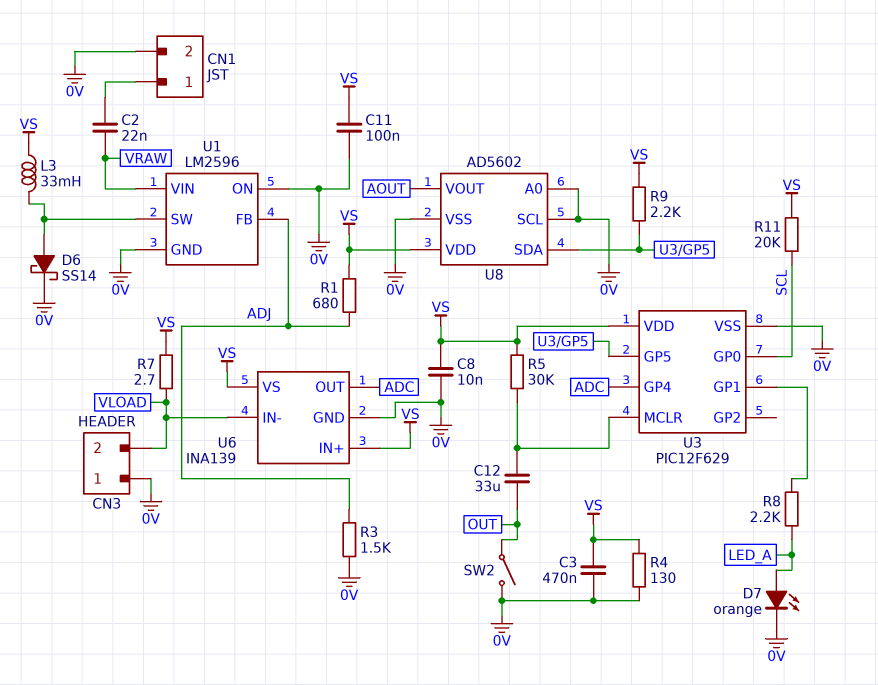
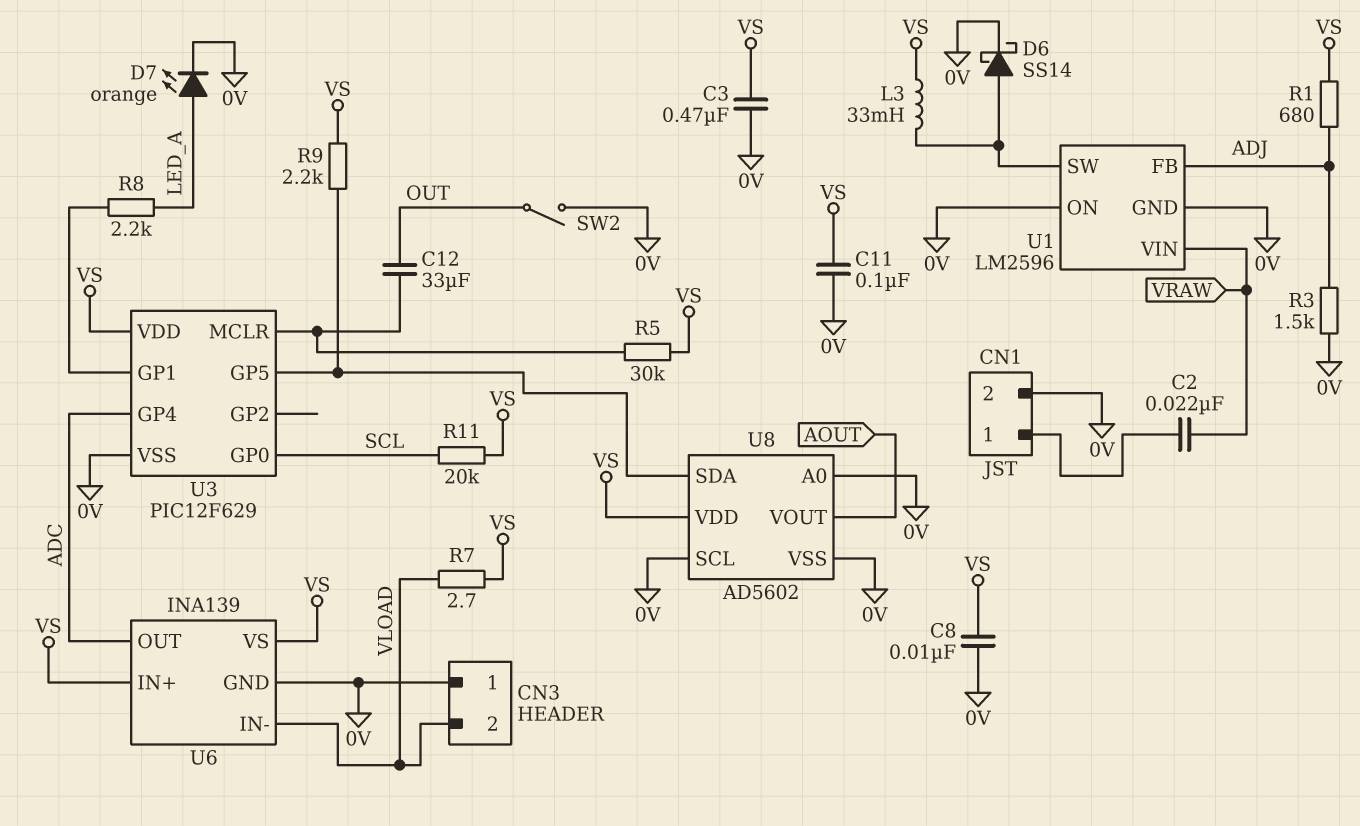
R4: 130 (0V, VS) -> none

